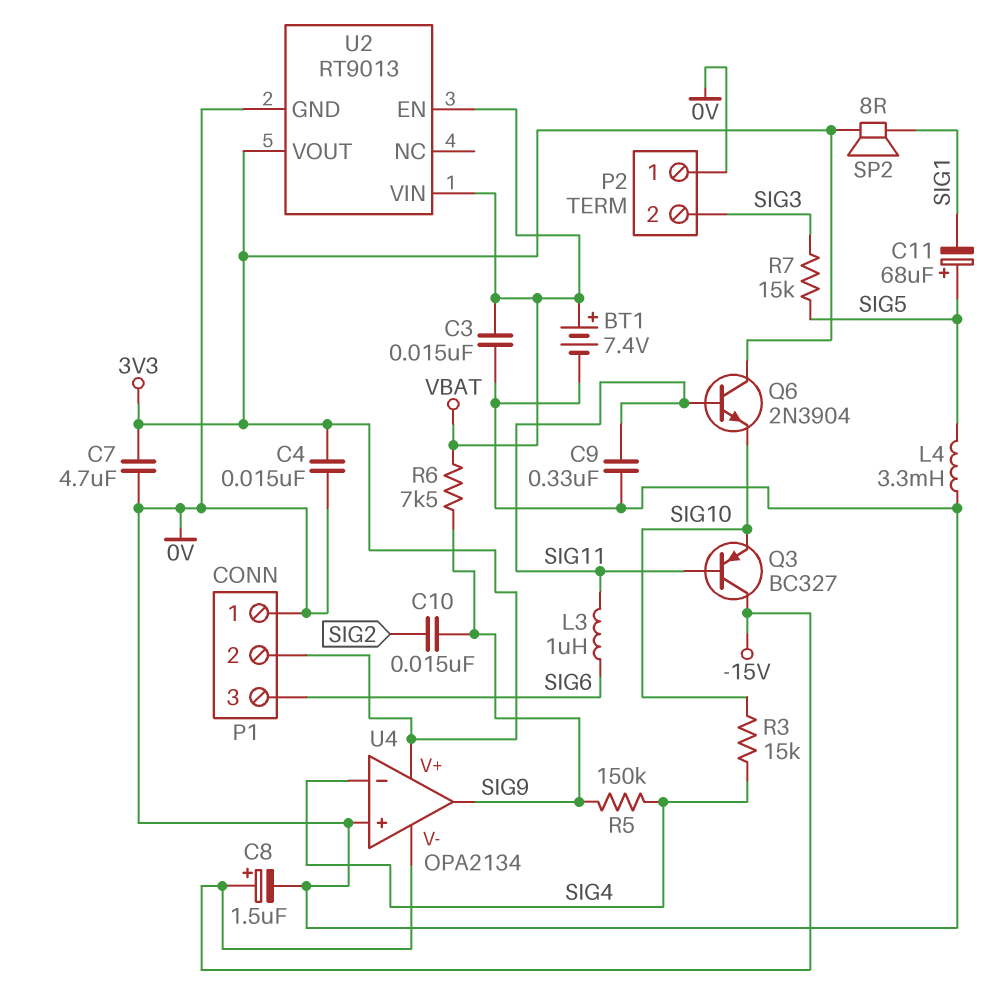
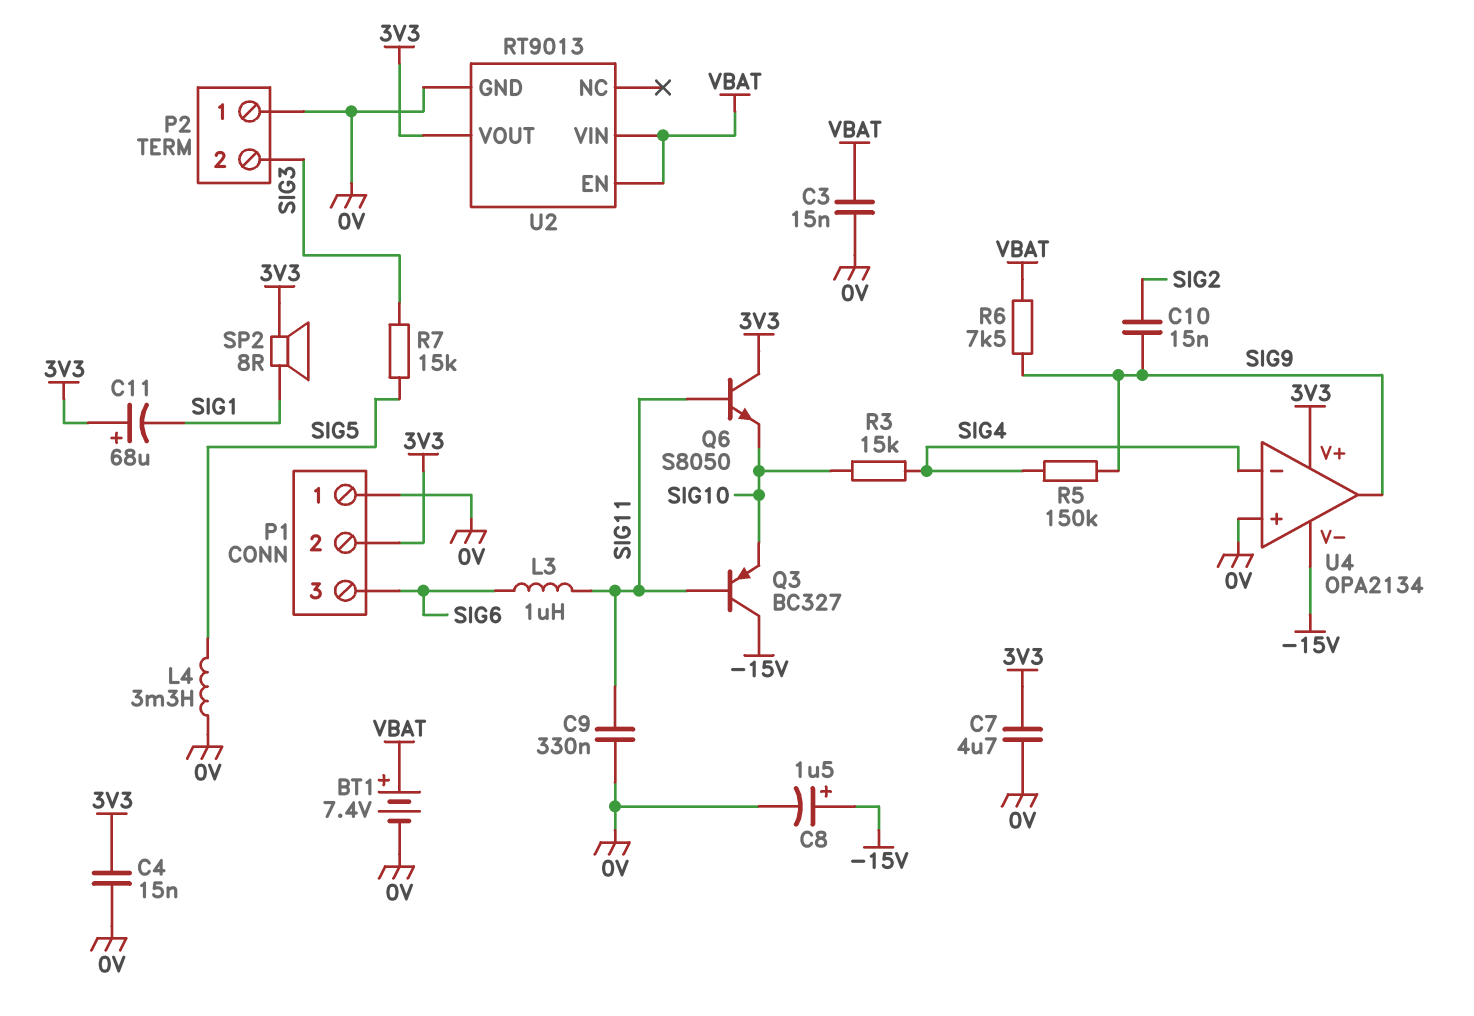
C11: 68uF (plus SIG5, minus SIG1) -> 68uF (plus 3V3, minus SIG1)
Q6: NPN 2N3904 (B SIG11, C 3V3, E SIG10) -> NPN S8050 (B SIG11, C 3V3, E SIG10)

